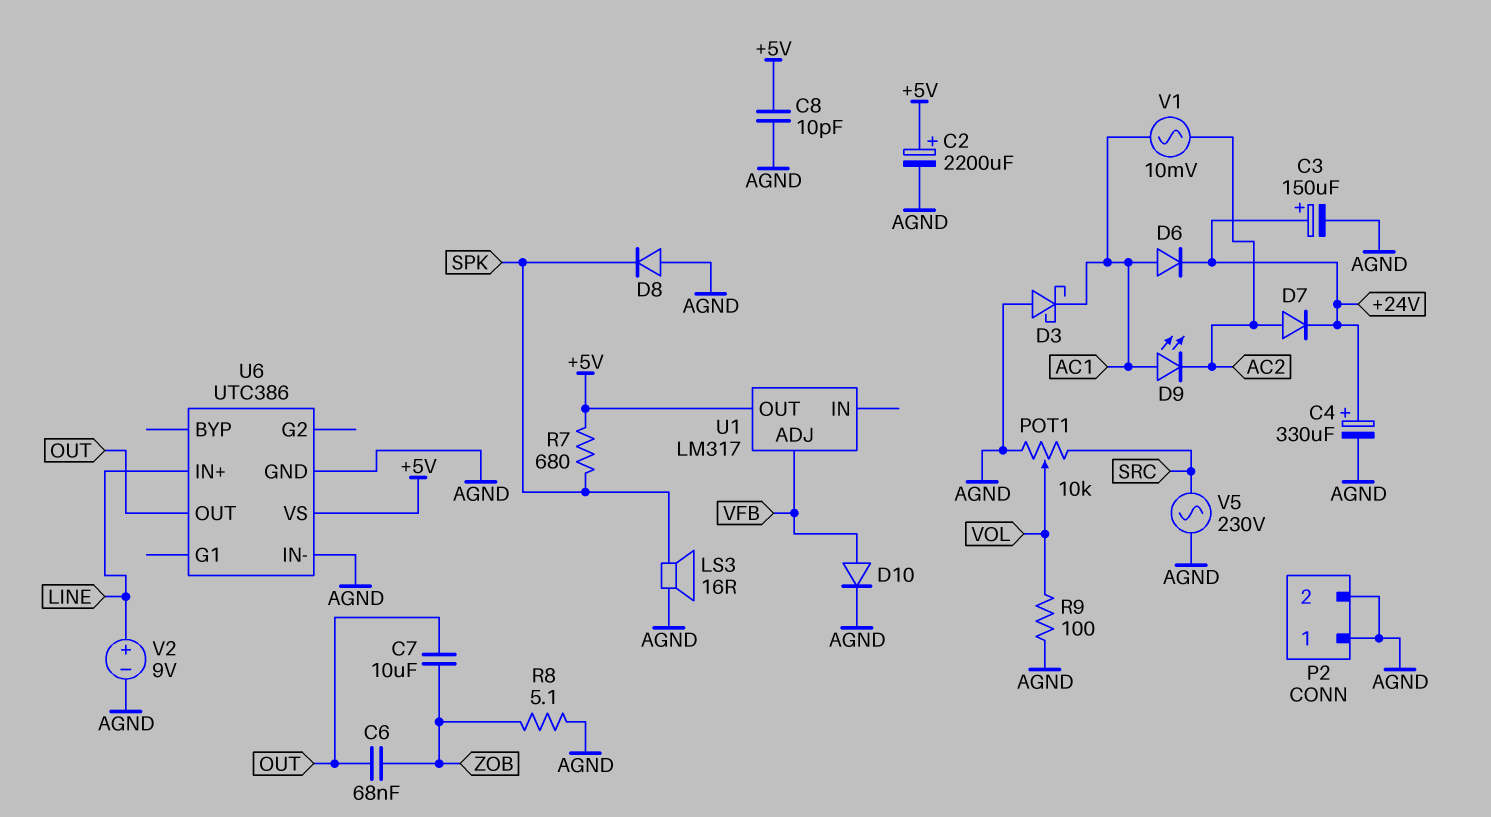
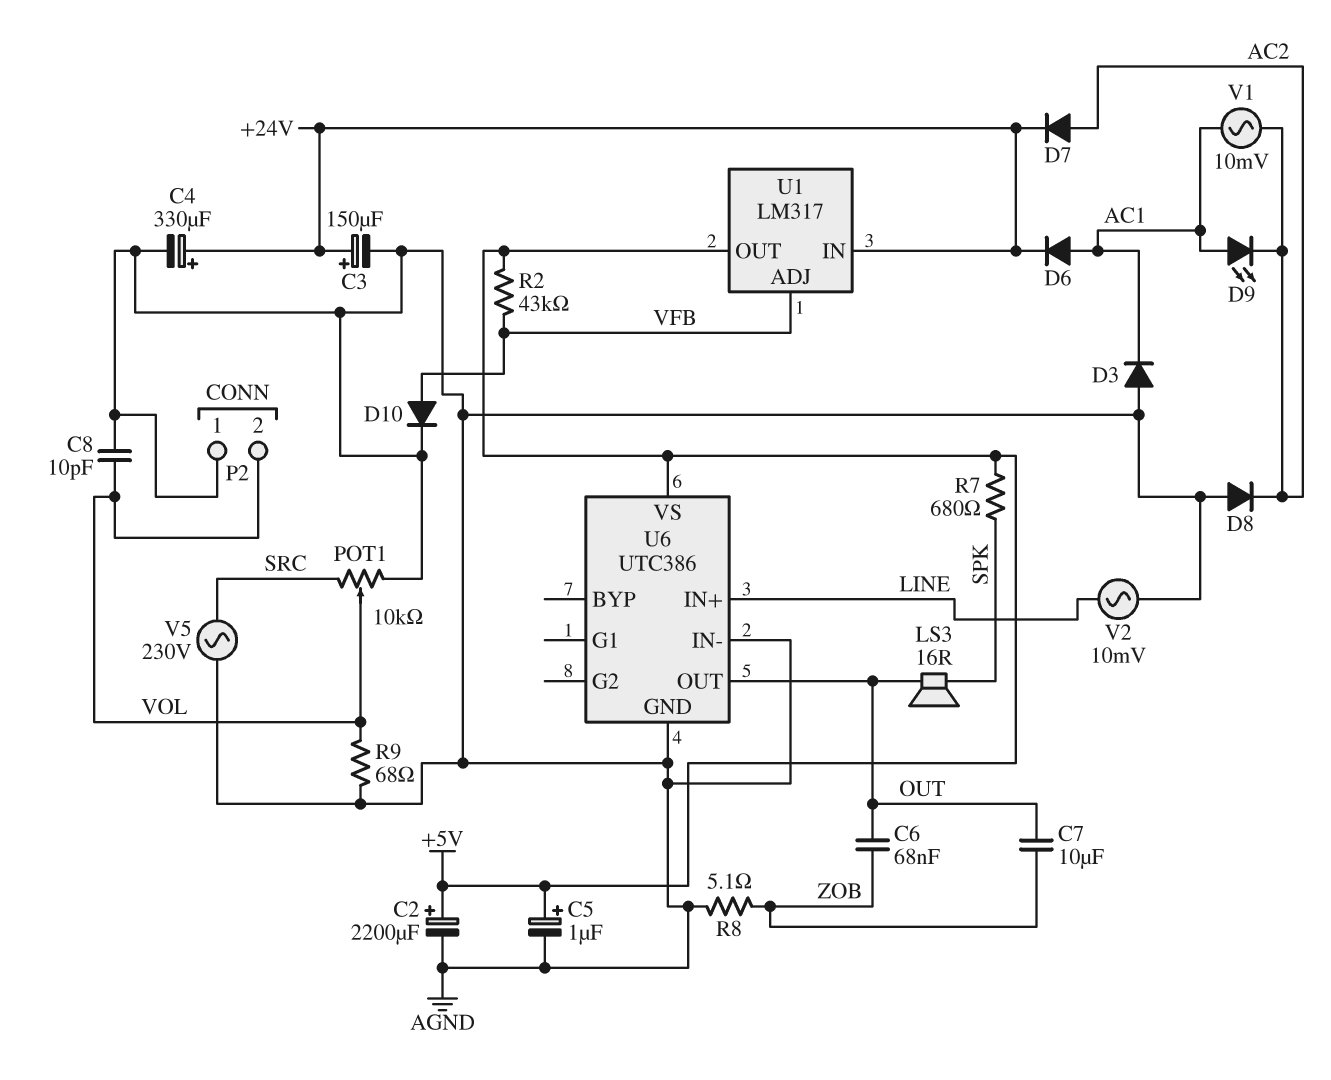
C5: none -> 1uF (plus +5V, minus AGND)
C8: 10pF (+5V, AGND) -> 10pF (AGND, VOL)
D3: schottky (A AGND, K AC1) -> diode (A AGND, K AC1)
D8: diode (A AGND, K SPK) -> diode (A AGND, K AC2)
LS3: speaker 16R (AGND, SPK) -> speaker 16R (OUT, SPK)
P2 pin 2: AGND -> VOL
R2: none -> 43k (+5V, VFB)
R9: 100 (AGND, VOL) -> 68 (AGND, VOL)
U1 pin IN: none -> +24V
V2: 9V (plus LINE, minus AGND) -> AC 10mV (AGND, LINE)

